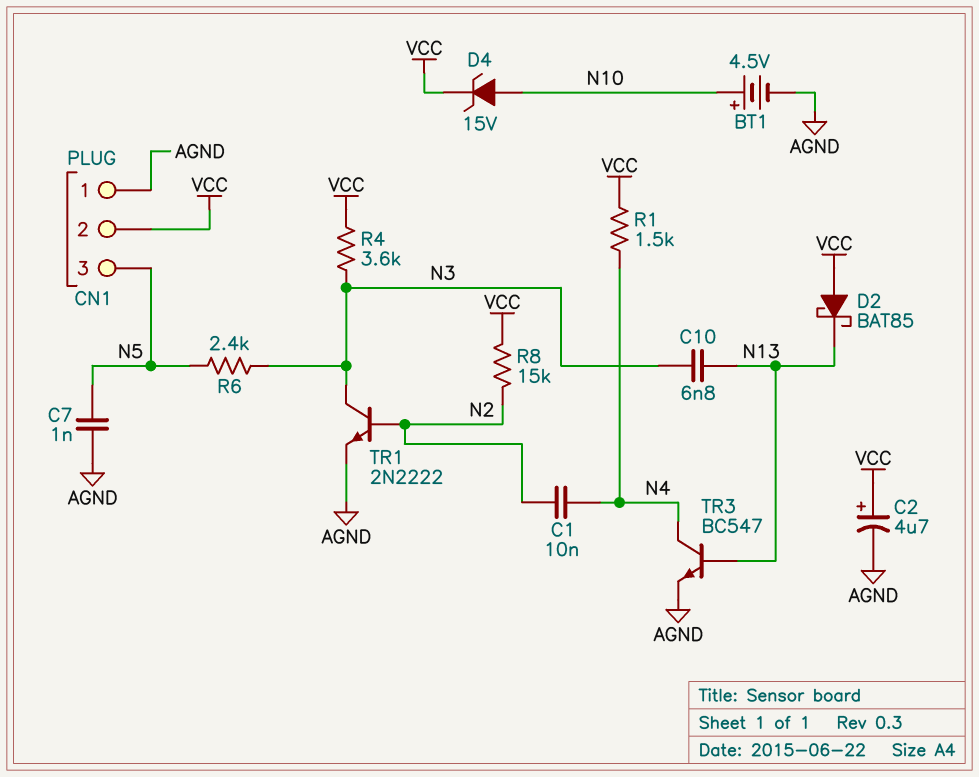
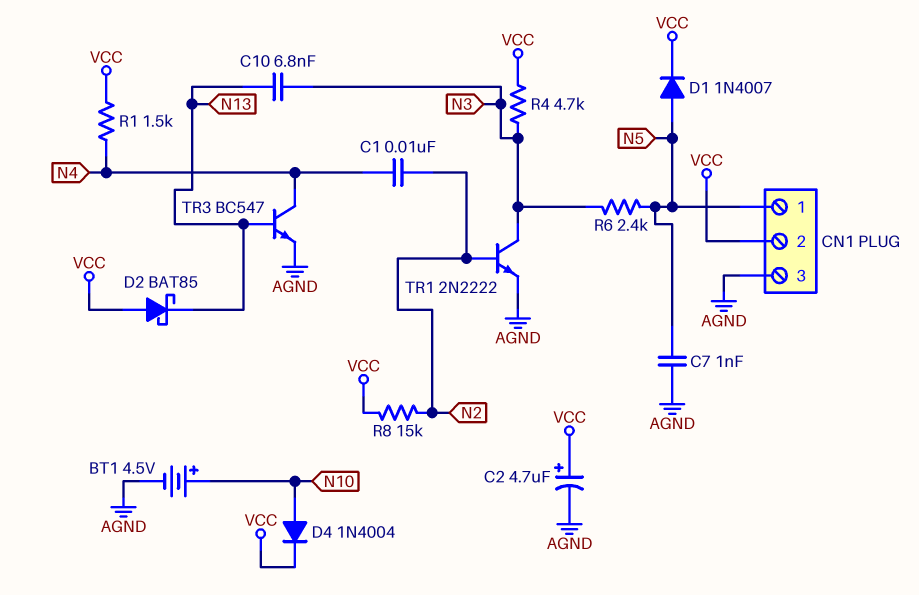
CN1 pin 1: AGND -> N5
CN1 pin 3: N5 -> AGND
D1: none -> diode 1N4007 (A N5, K VCC)
D4: zener 15V (A N10, K VCC) -> diode 1N4004 (A N10, K VCC)
R4: 3.6k (N3, VCC) -> 4.7k (N3, VCC)

